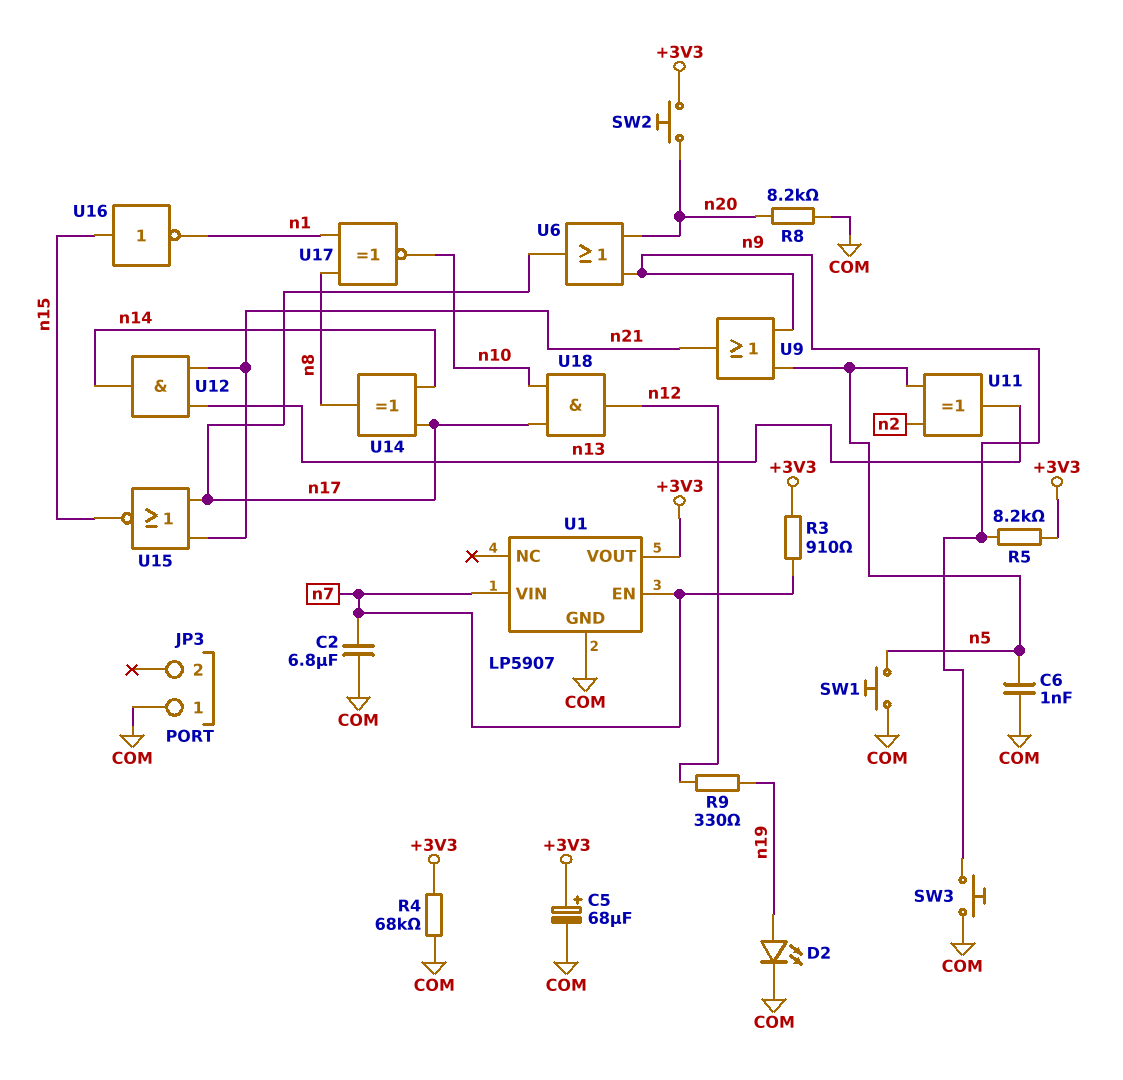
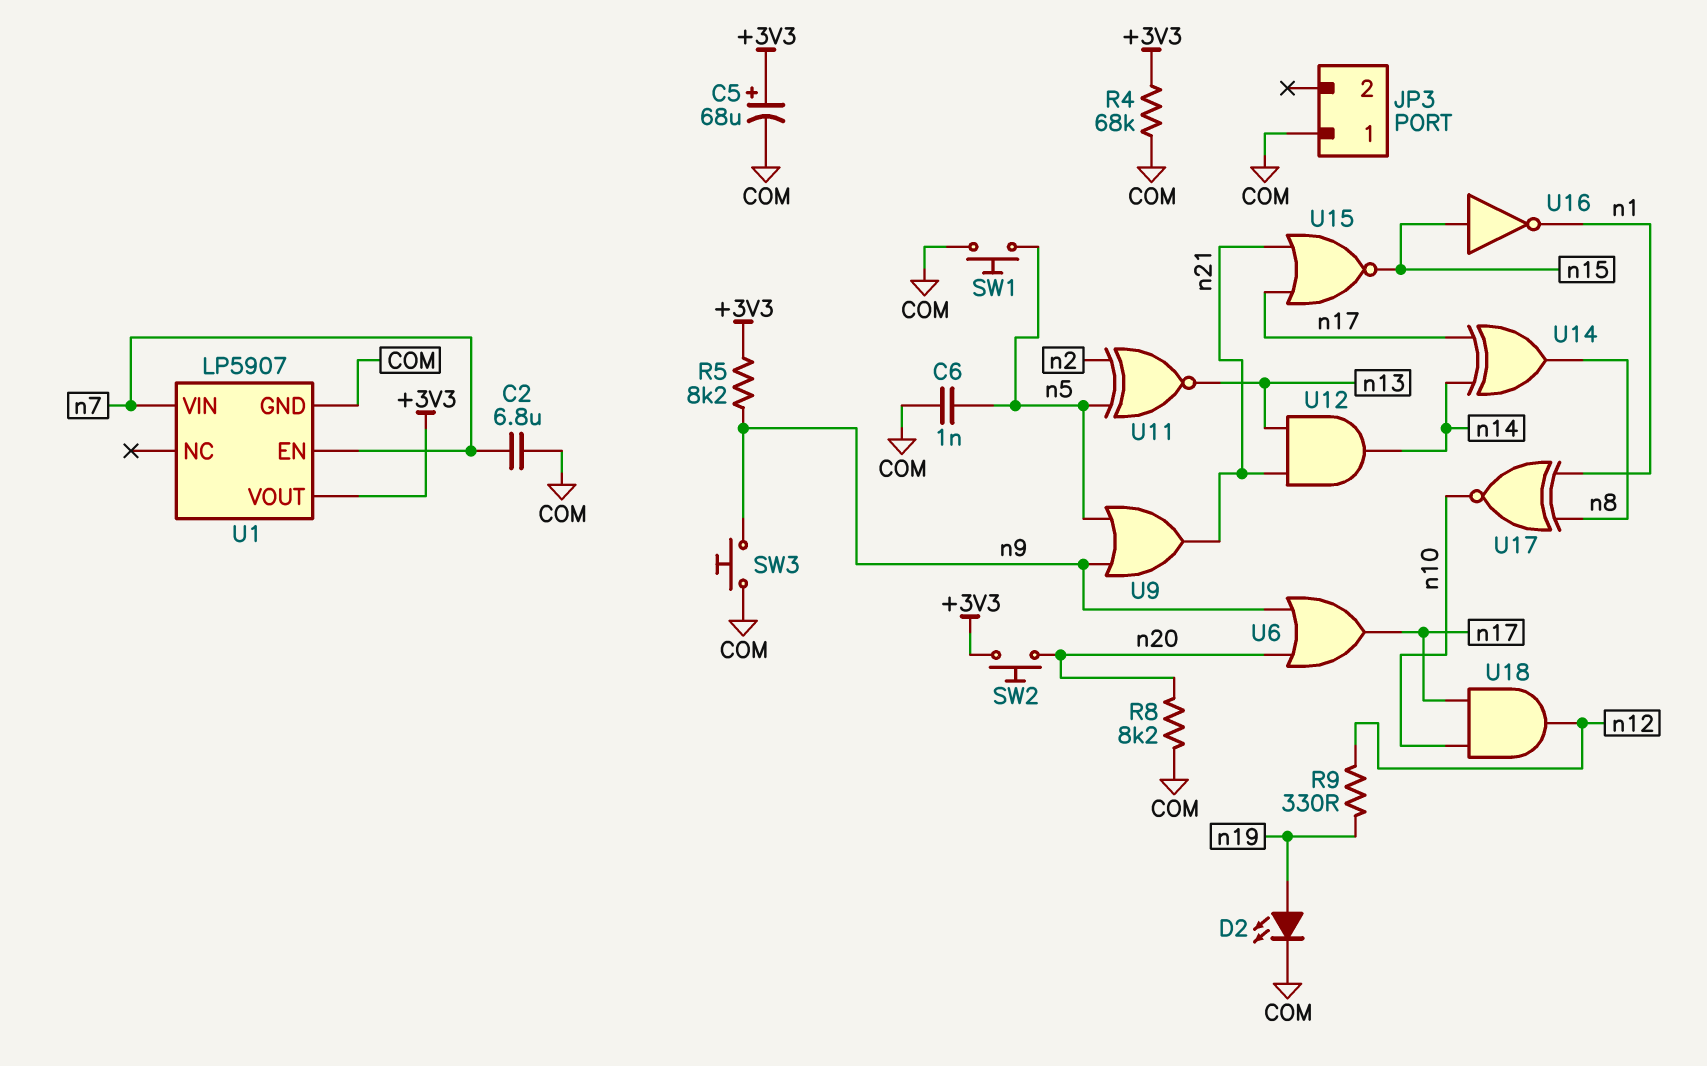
R3: 910 (+3V3, n7) -> none
U11: XOR (in n2, in n5, out n13) -> XNOR (in n2, in n5, out n13)

